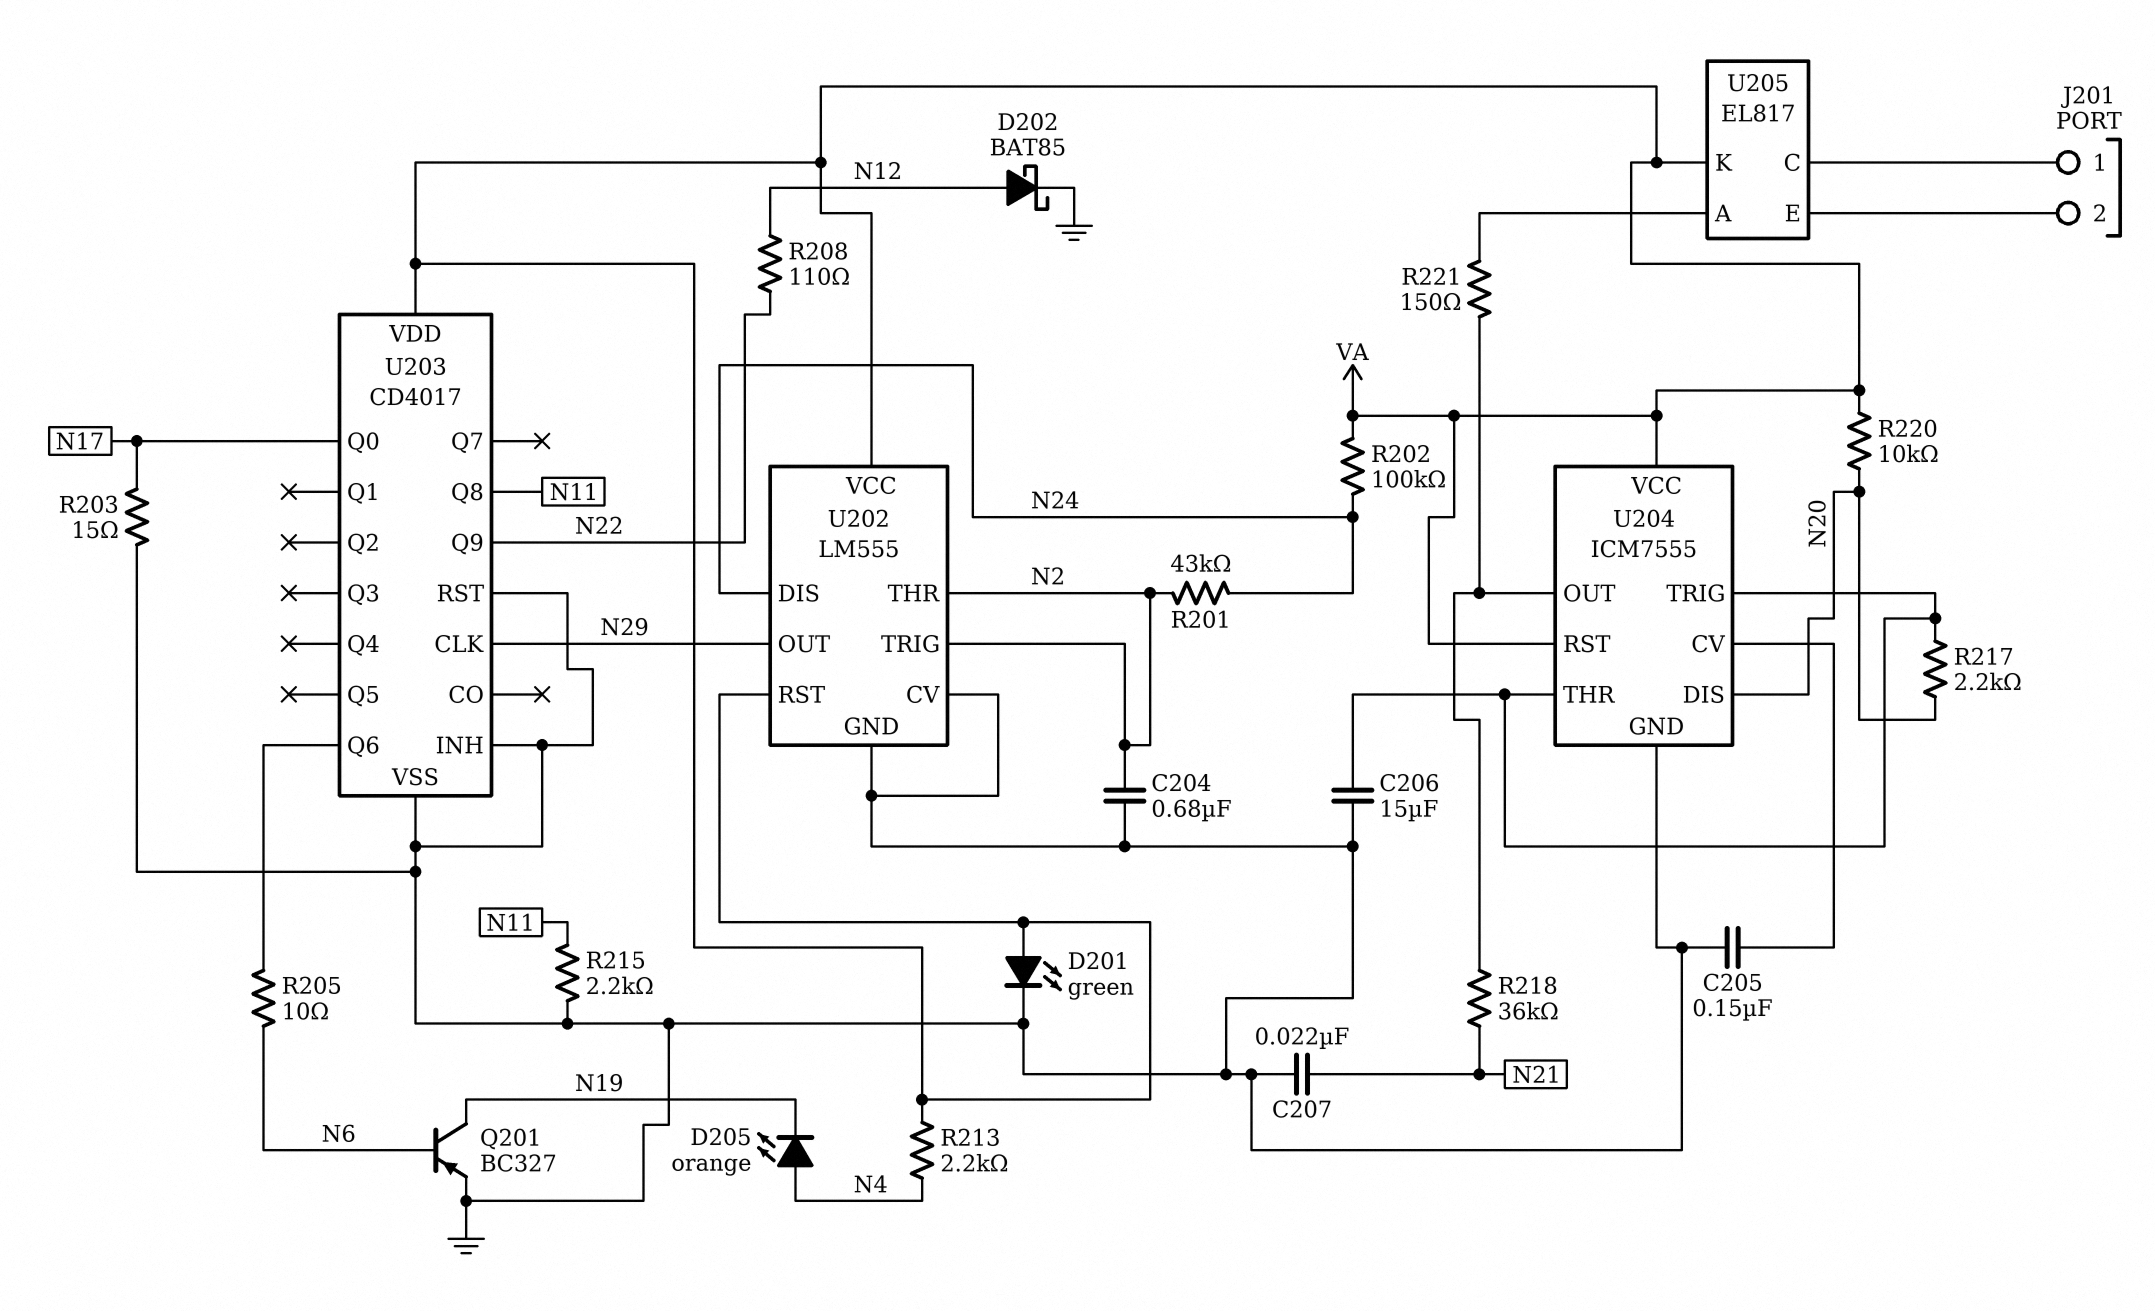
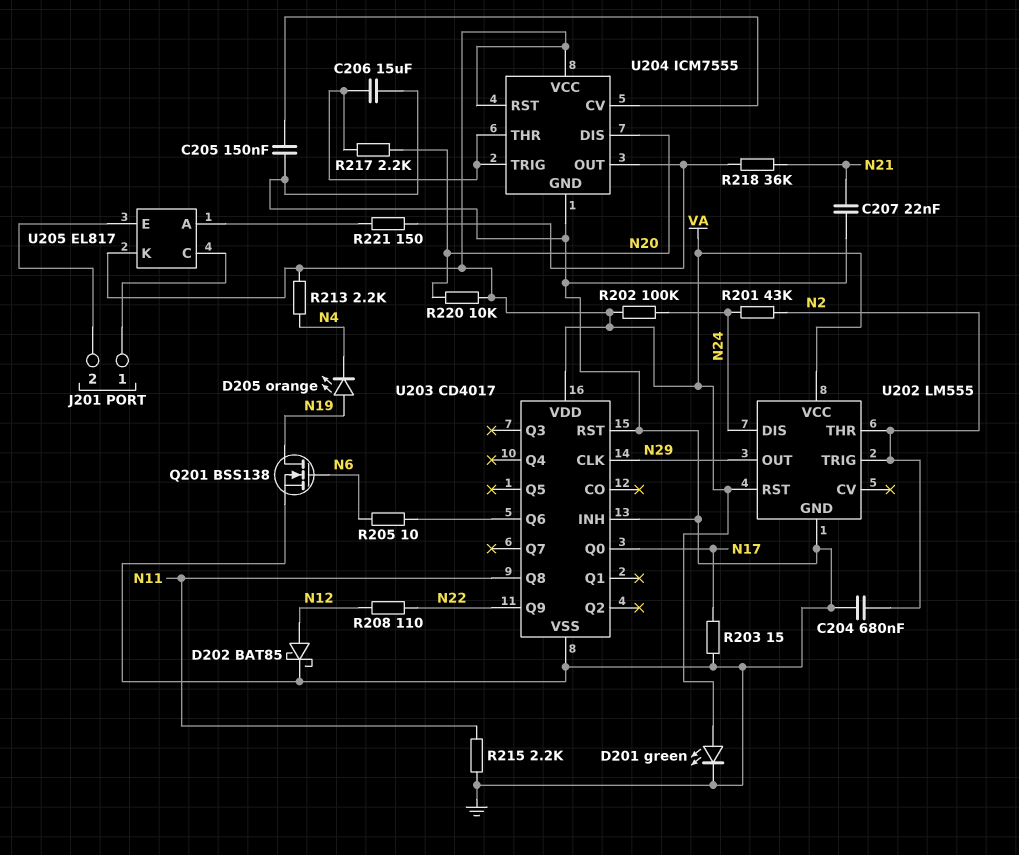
D205: LED orange (A N4, K N19) -> LED orange (A N19, K N4)
Q201: PNP BC327 (B N6, C N19, E GND) -> NMOS BSS138 (G N6, D N19, S GND)
U202 pin CV: GND -> none

